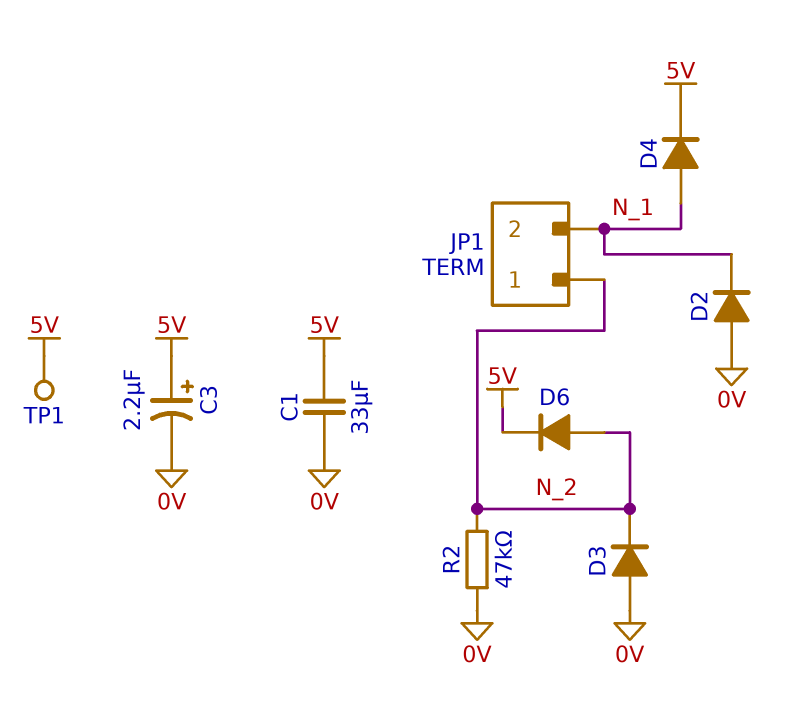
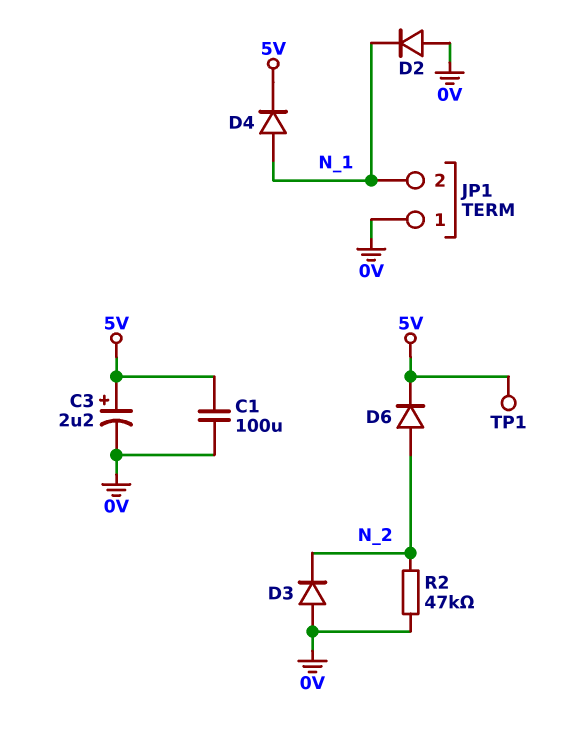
C1: 33uF (0V, 5V) -> 100uF (0V, 5V)
JP1 pin 1: N_2 -> 0V

